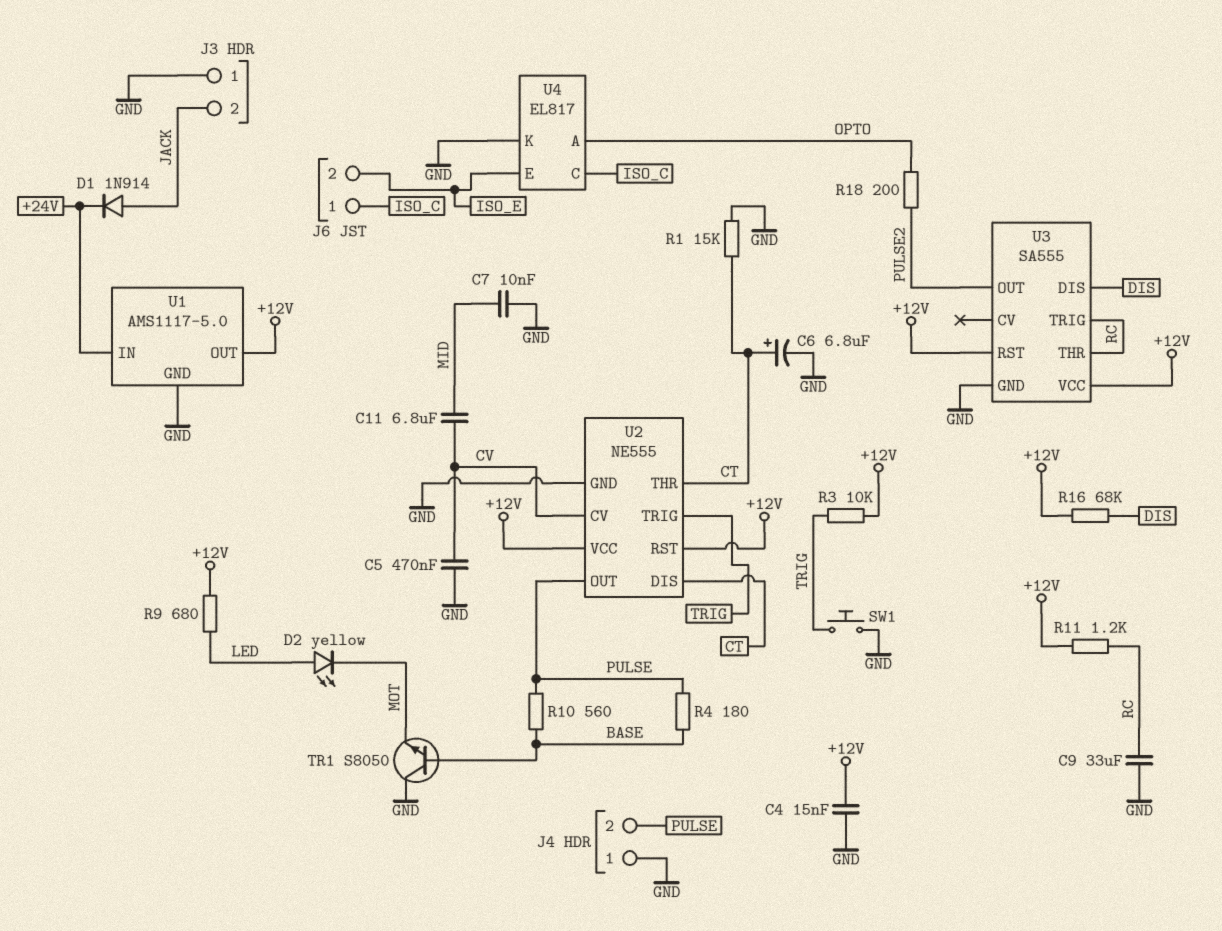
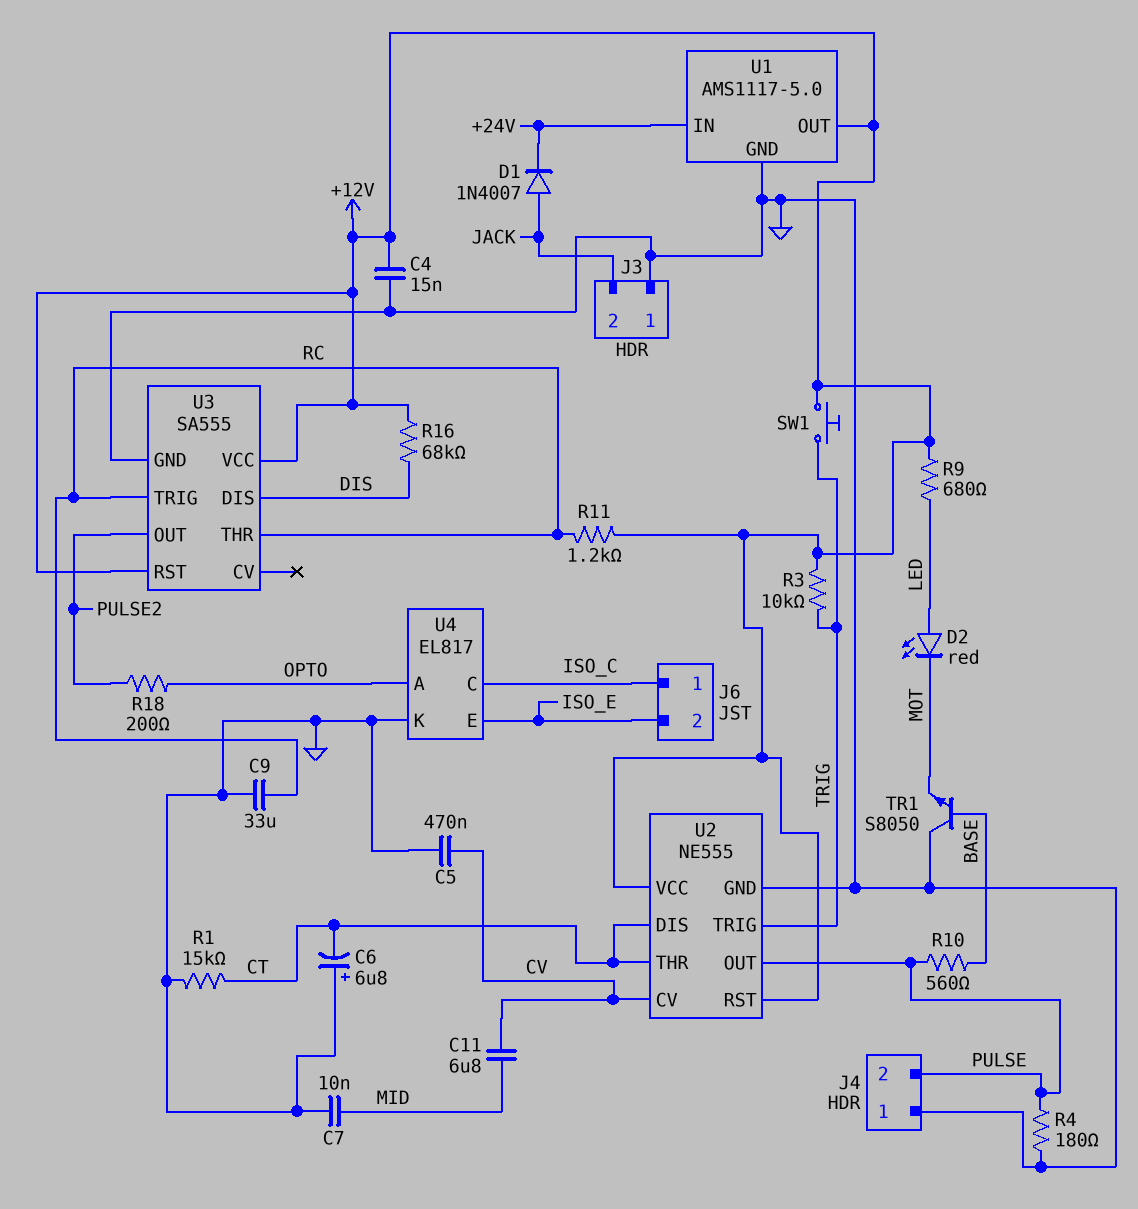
C6: 6.8uF (plus CT, minus GND) -> 6.8uF (plus GND, minus CT)
D1: diode 1N914 (A JACK, K +24V) -> diode 1N4007 (A JACK, K +24V)
D2: LED yellow (A LED, K MOT) -> LED red (A LED, K MOT)
R4: 180 (BASE, PULSE) -> 180 (GND, PULSE)
SW1: button (GND, TRIG) -> button (+12V, TRIG)

